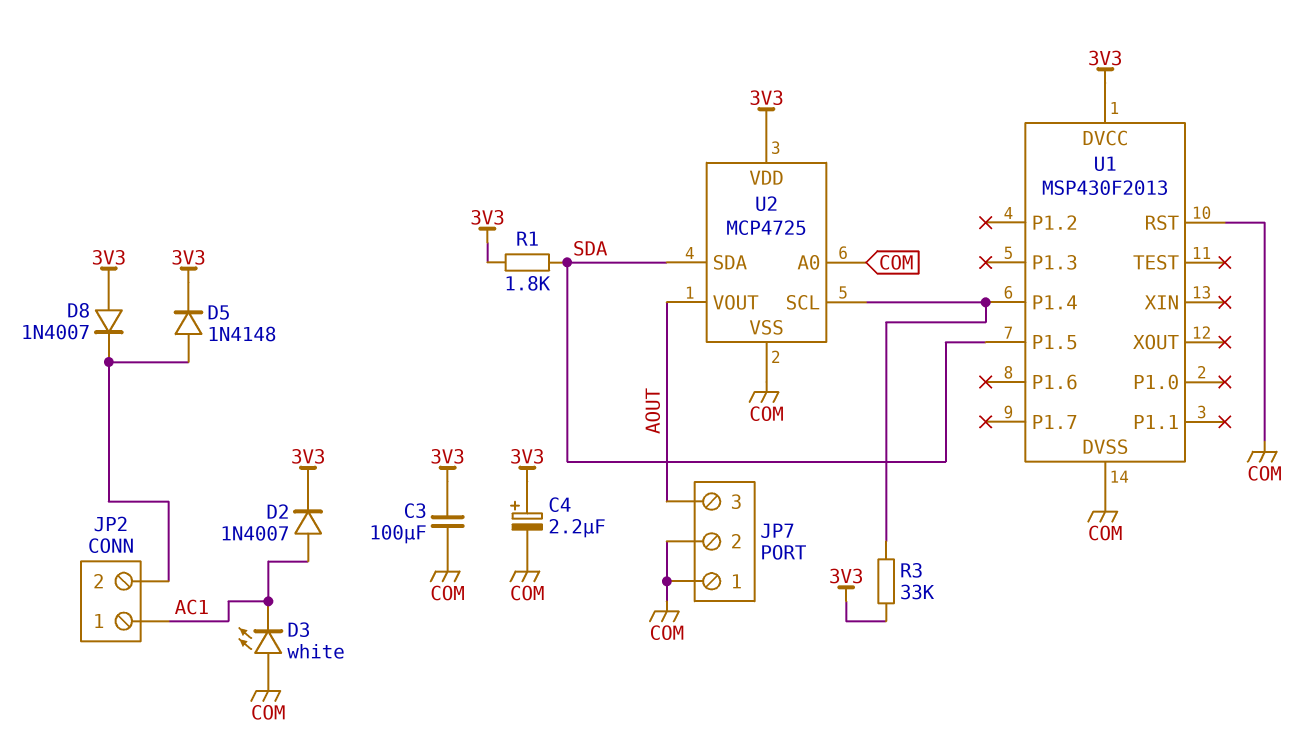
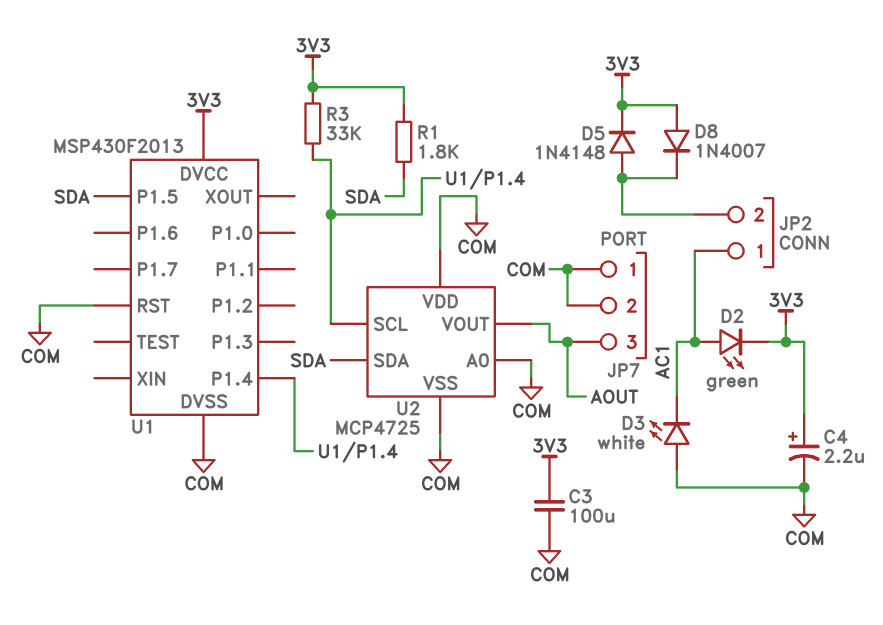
D2: diode 1N4007 (A AC1, K 3V3) -> LED green (A AC1, K 3V3)
U2 pin VDD: 3V3 -> COM

